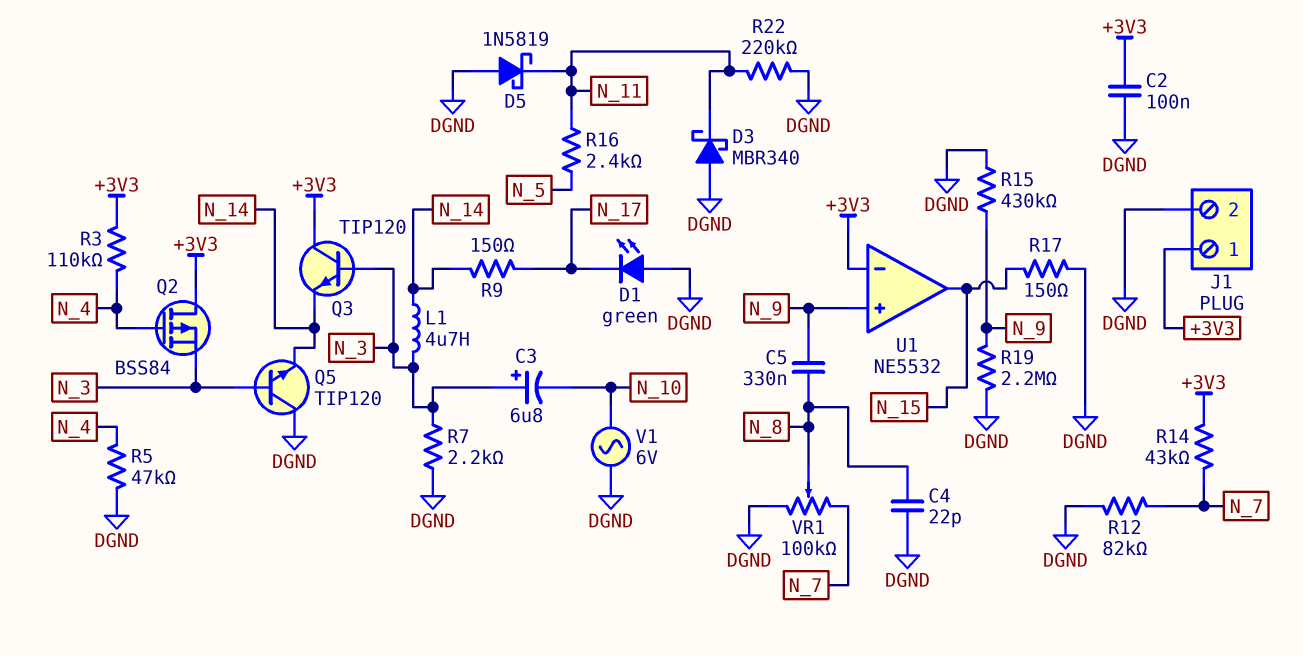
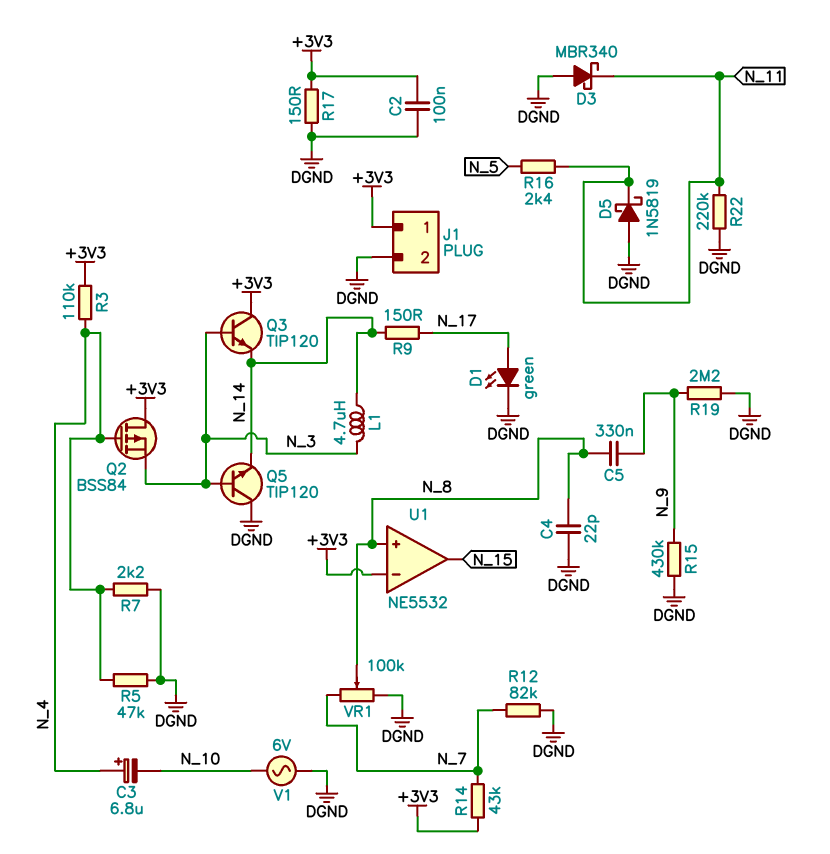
C3: 6.8uF (plus N_3, minus N_10) -> 6.8uF (plus N_4, minus N_10)
D1: LED green (A DGND, K N_17) -> LED green (A N_17, K DGND)
R7: 2.2k (DGND, N_3) -> 2.2k (DGND, N_4)
R17: 150 (DGND, N_15) -> 150 (+3V3, DGND)
U1 pin in+: N_9 -> N_8

